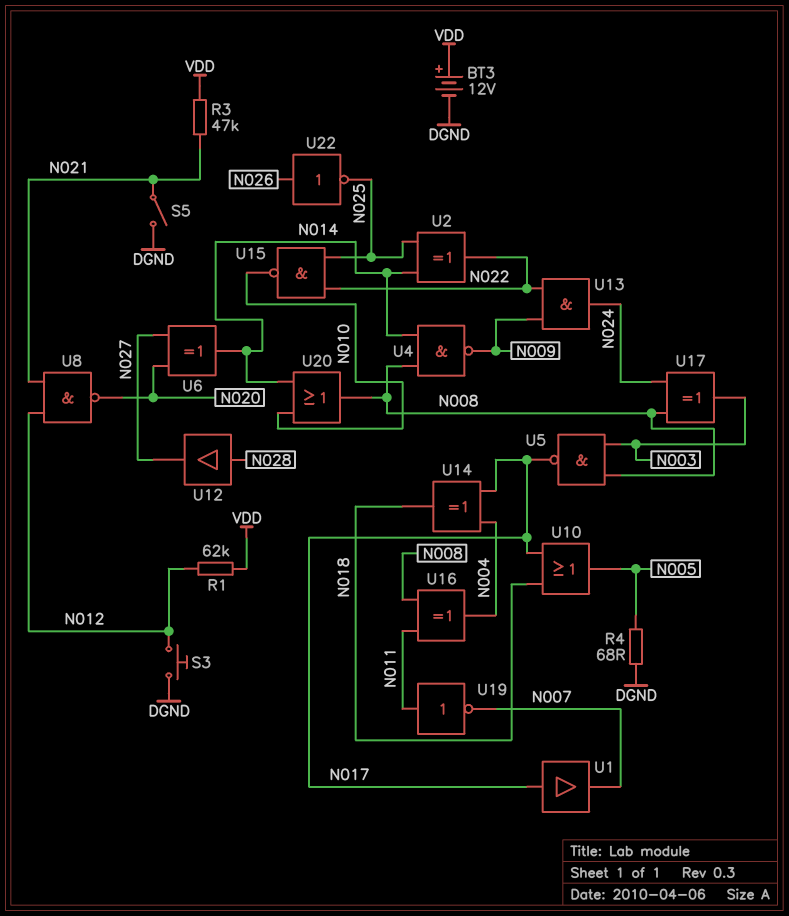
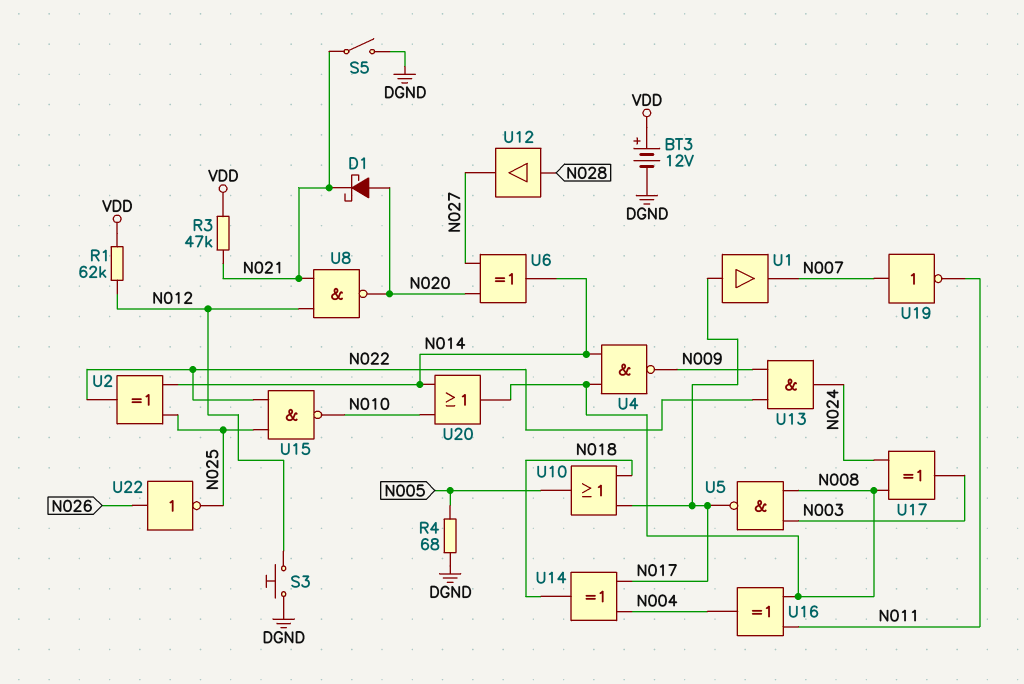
D1: none -> schottky (A N020, K N021)
U19: NOT (in N011, out N007) -> NOT (in N007, out N011)

